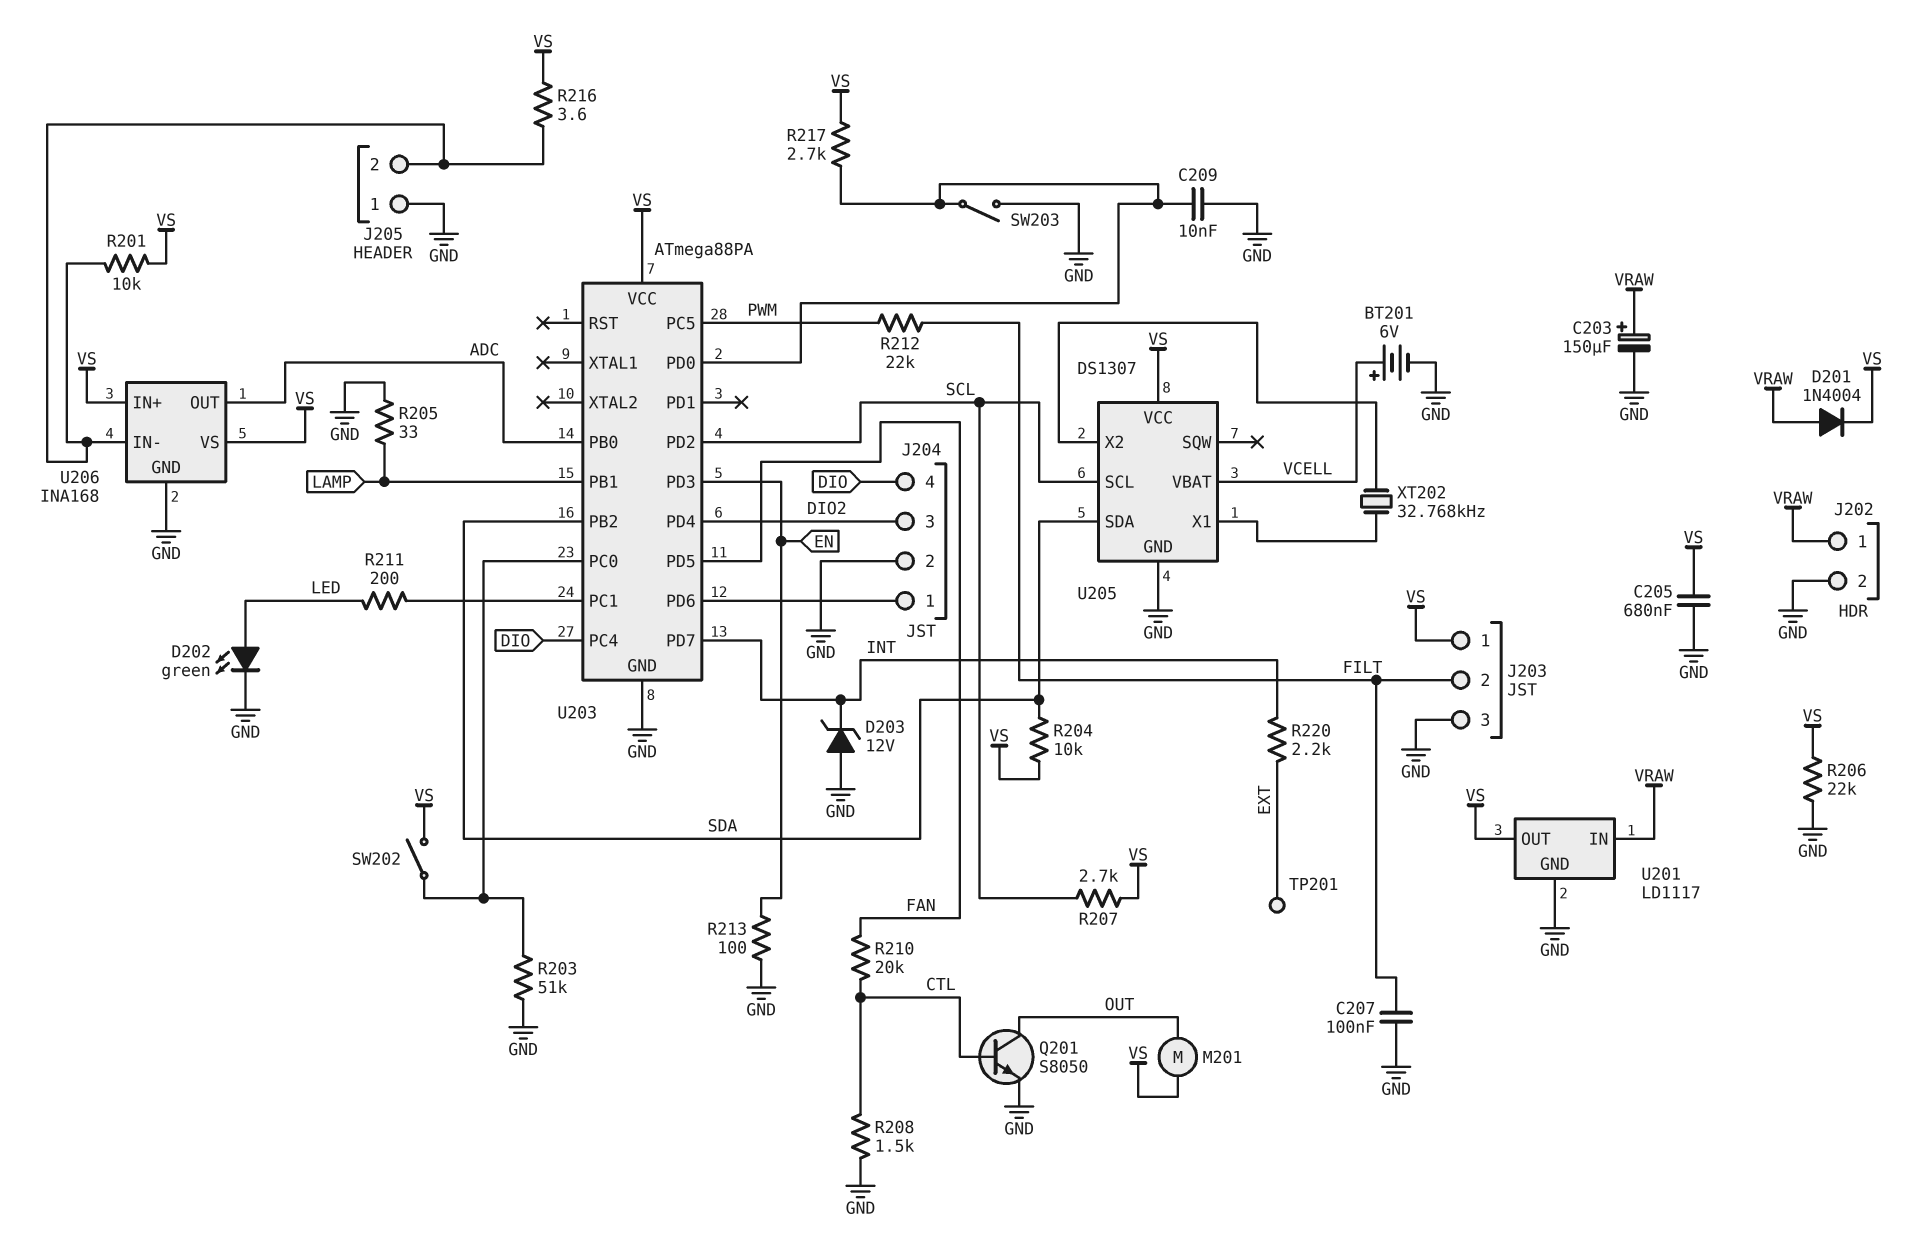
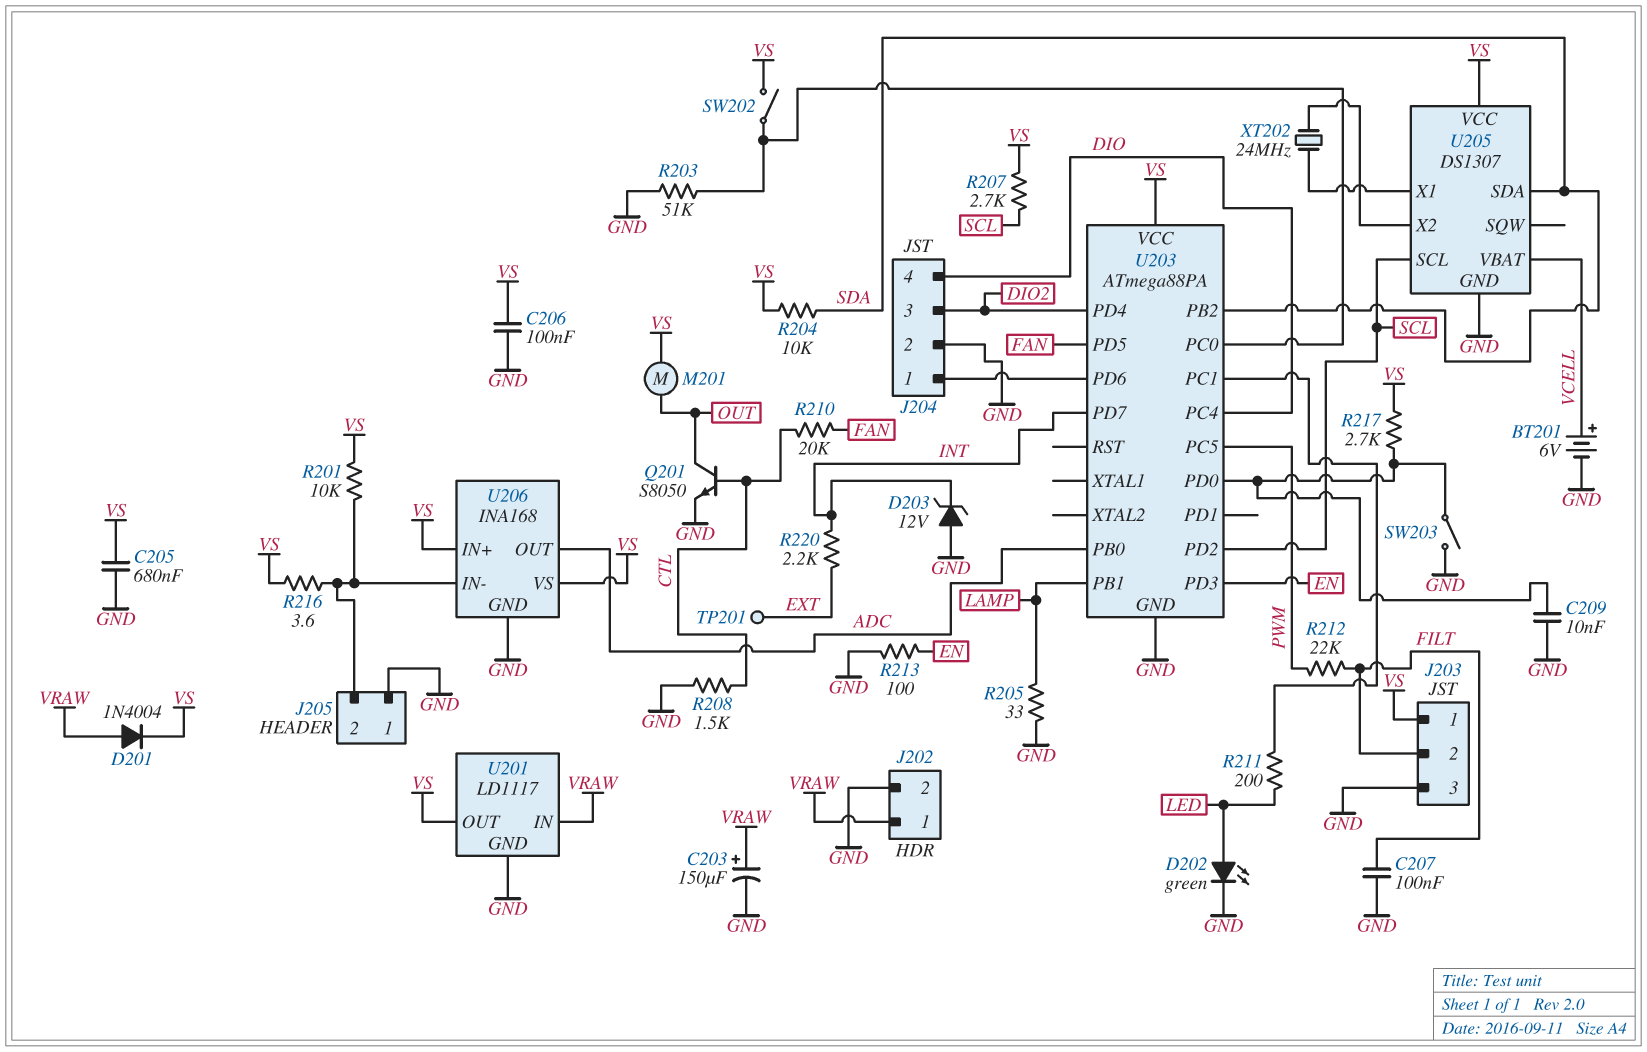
C206: none -> 100nF (GND, VS)
R206: 22k (GND, VS) -> none
XT202: 32.768kHz (U205/X1, U205/X2) -> 24MHz (U205/X1, U205/X2)

